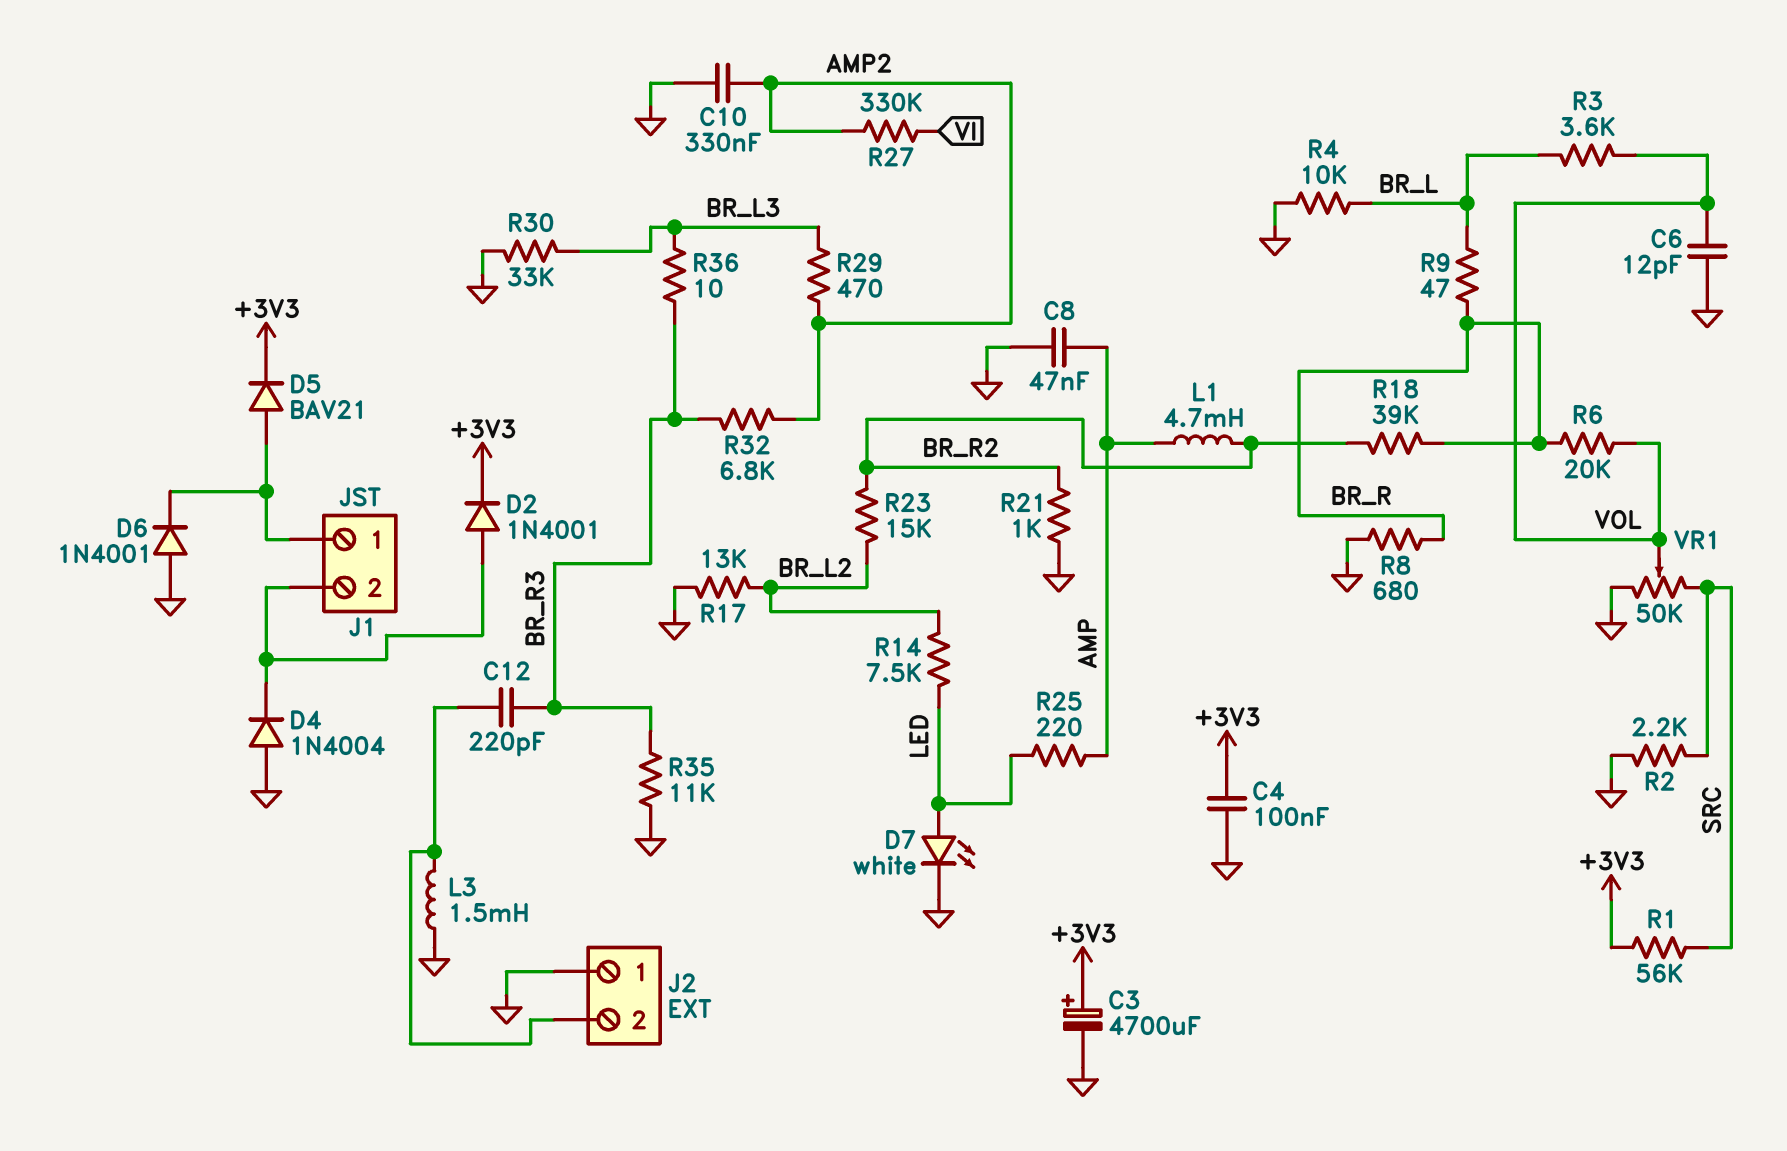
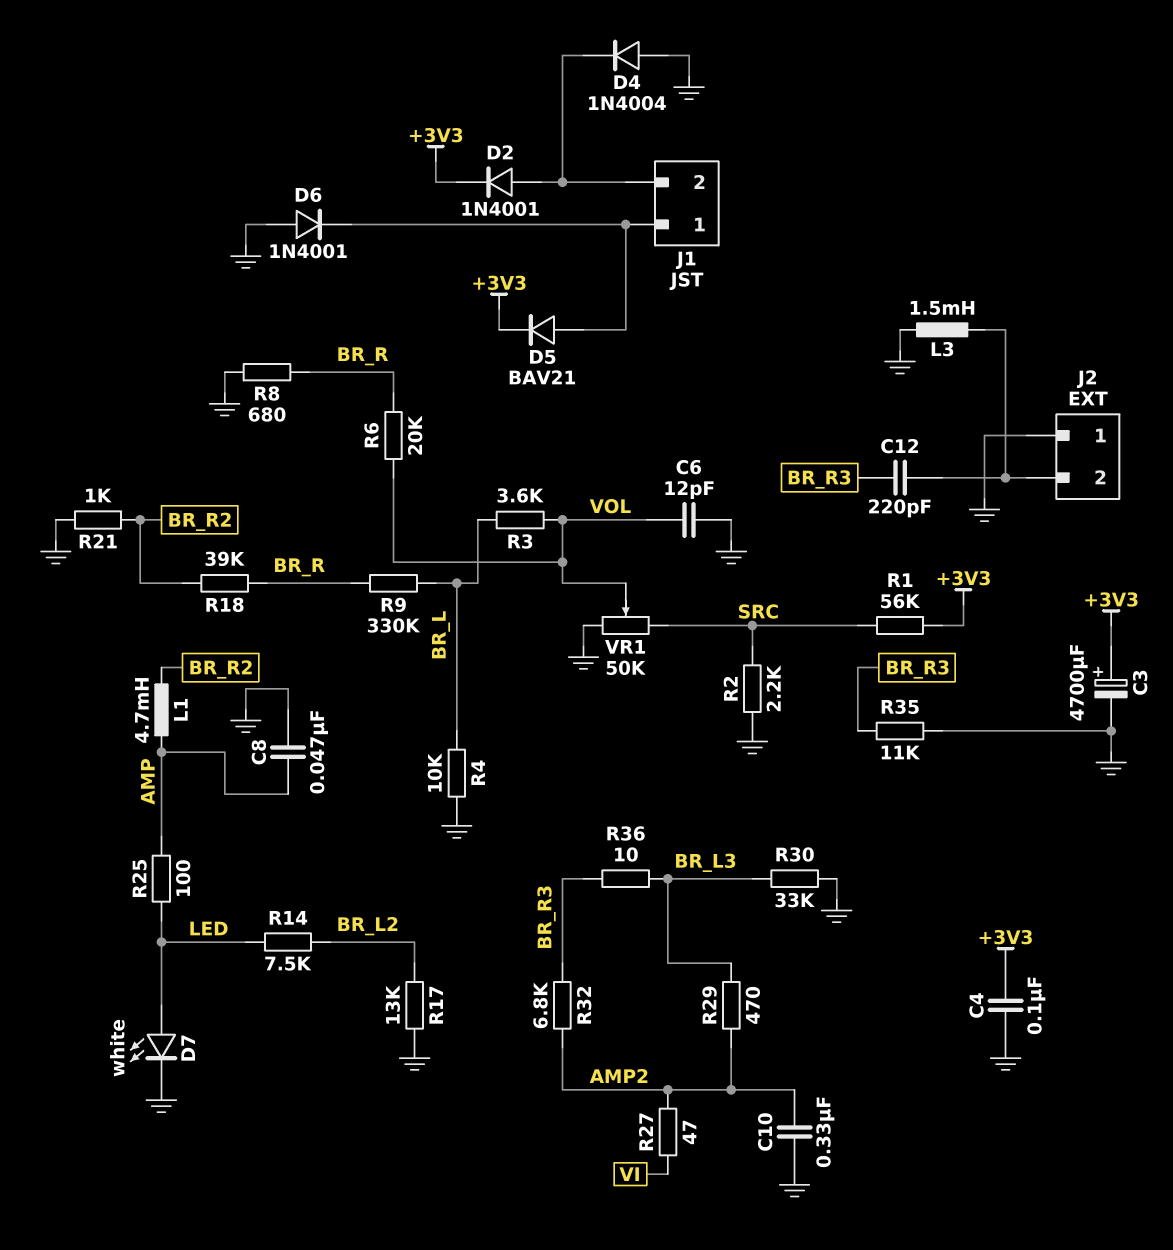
R9: 47 (BR_L, BR_R) -> 330k (BR_L, BR_R)
R23: 15k (BR_L2, BR_R2) -> none
R25: 220 (AMP, LED) -> 100 (AMP, LED)
R27: 330k (AMP2, VI) -> 47 (AMP2, VI)

